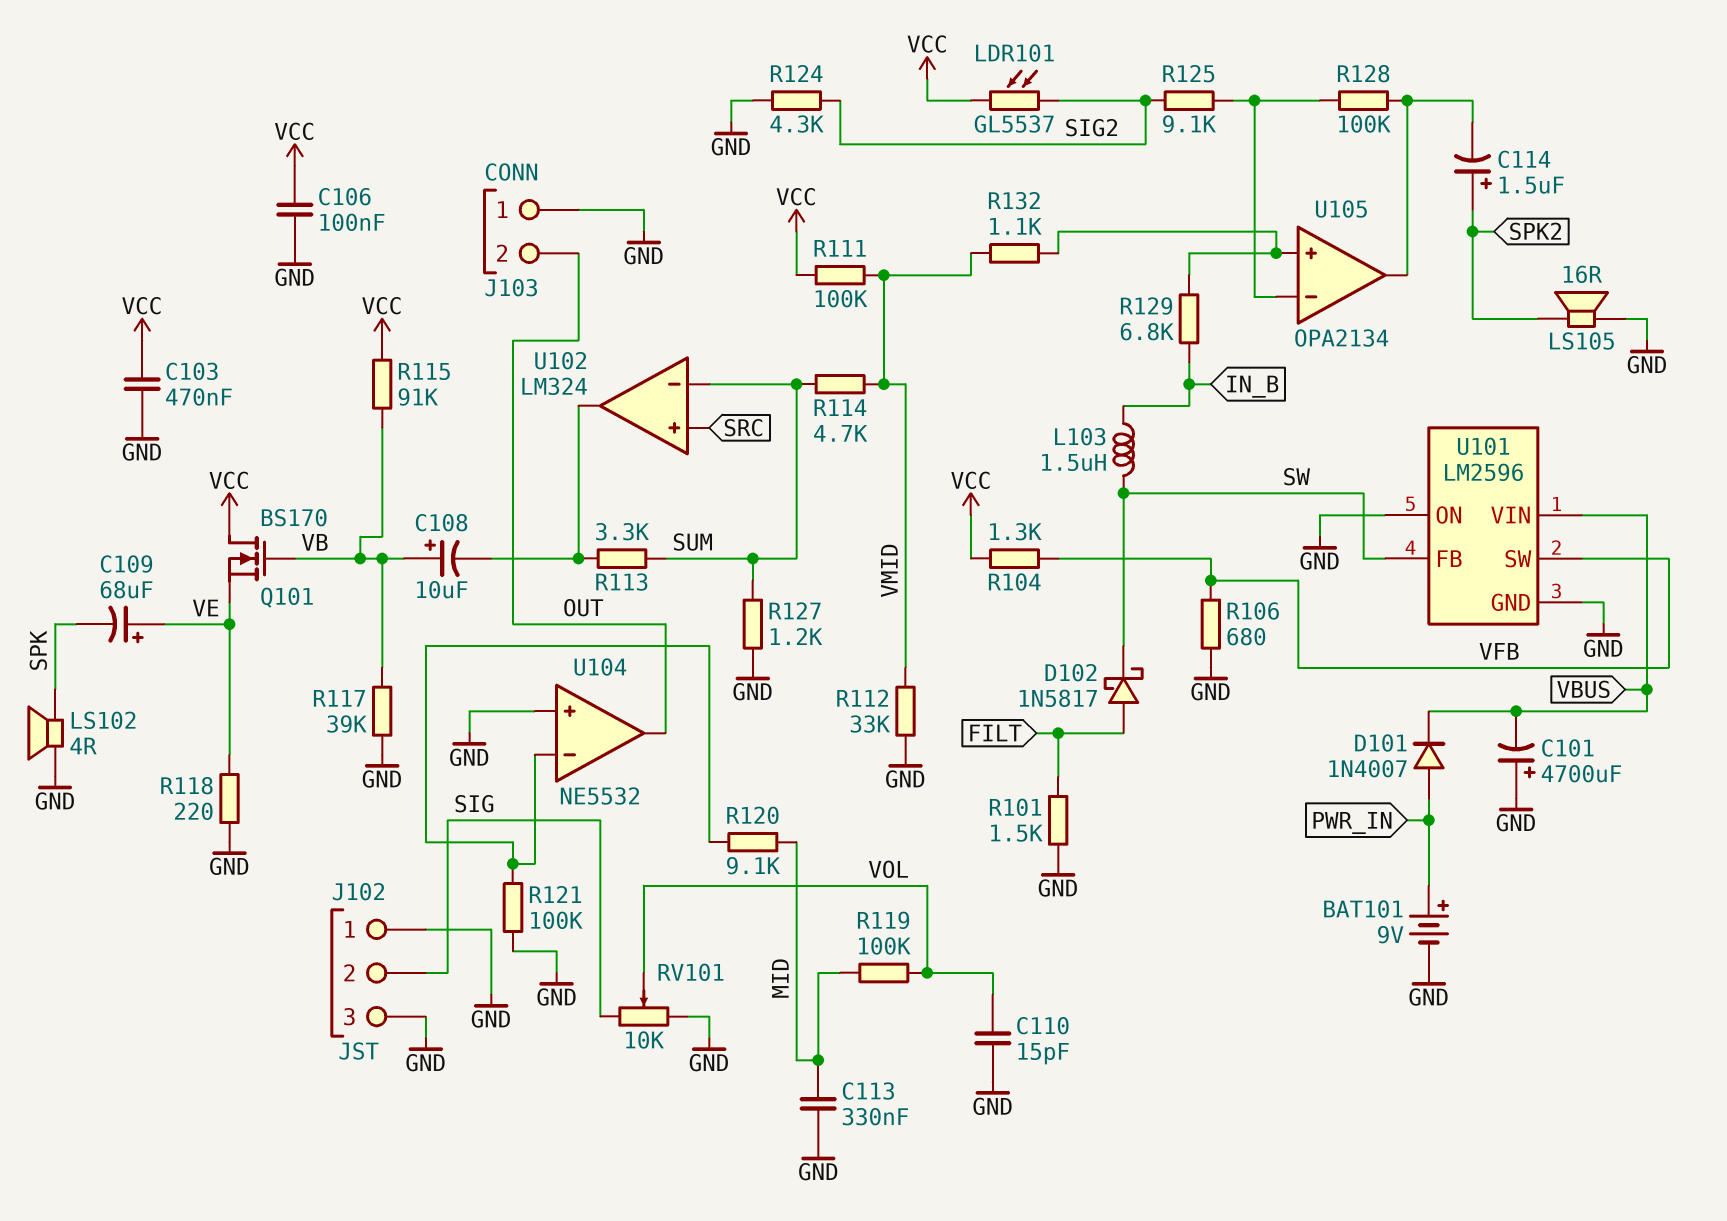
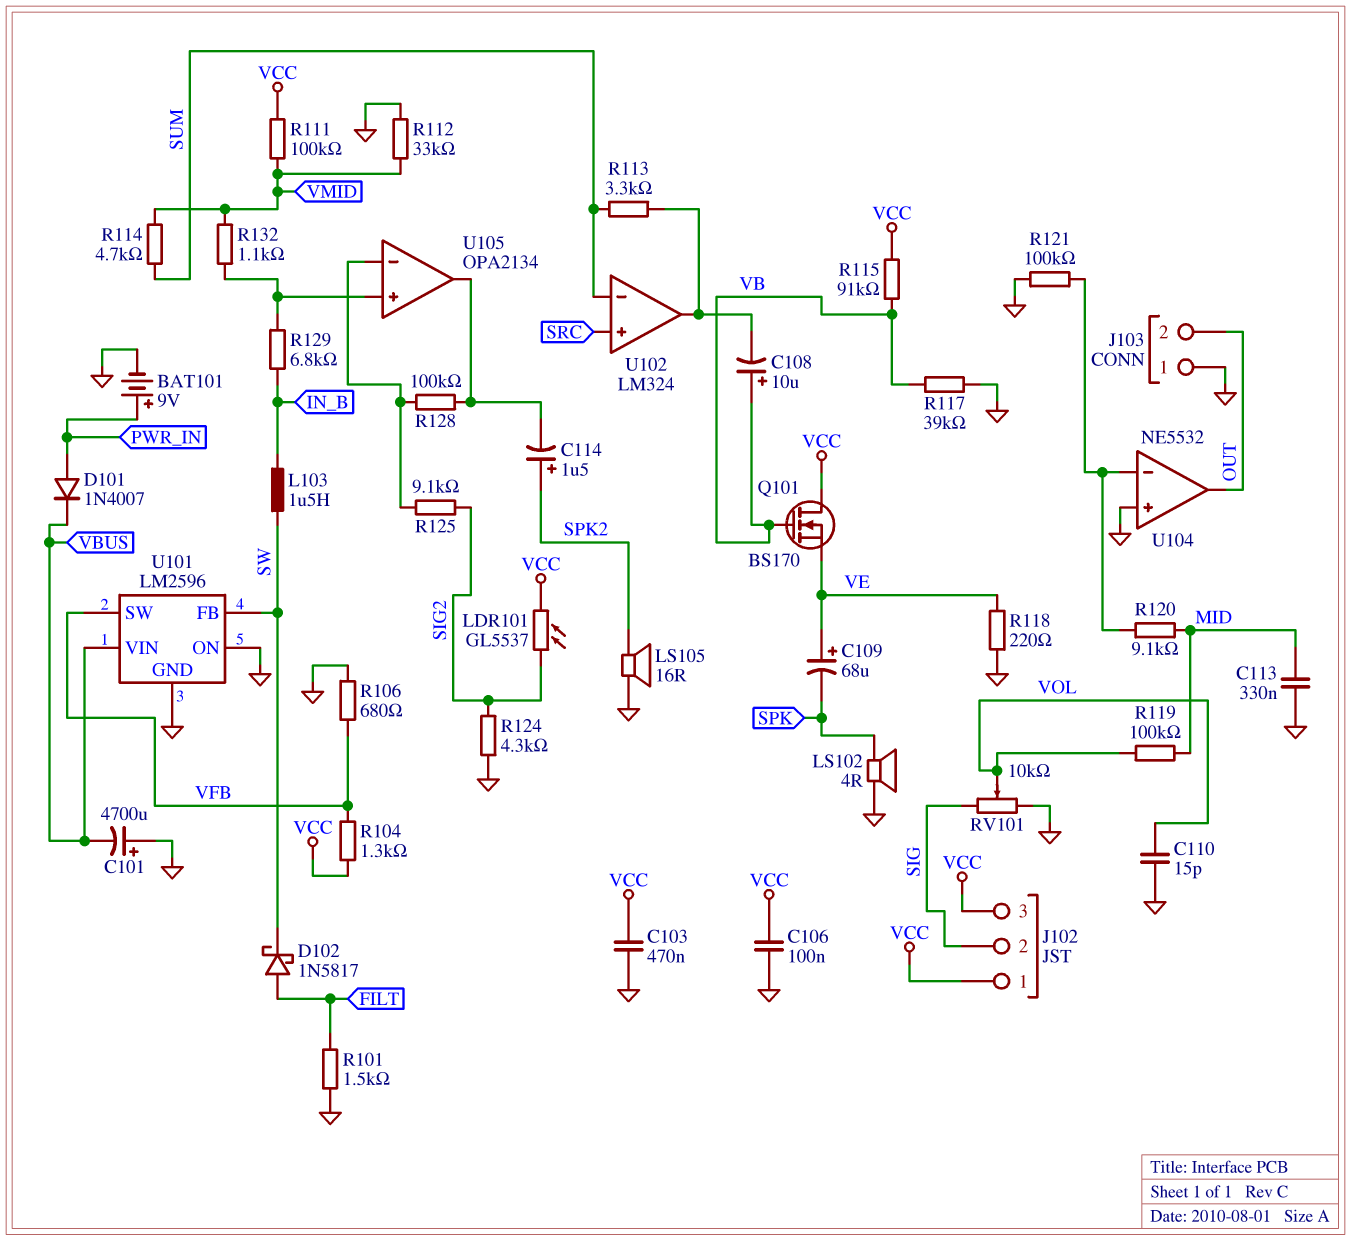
J102 pin 1: GND -> VCC
J102 pin 3: GND -> VCC
R127: 1.2k (GND, SUM) -> none

